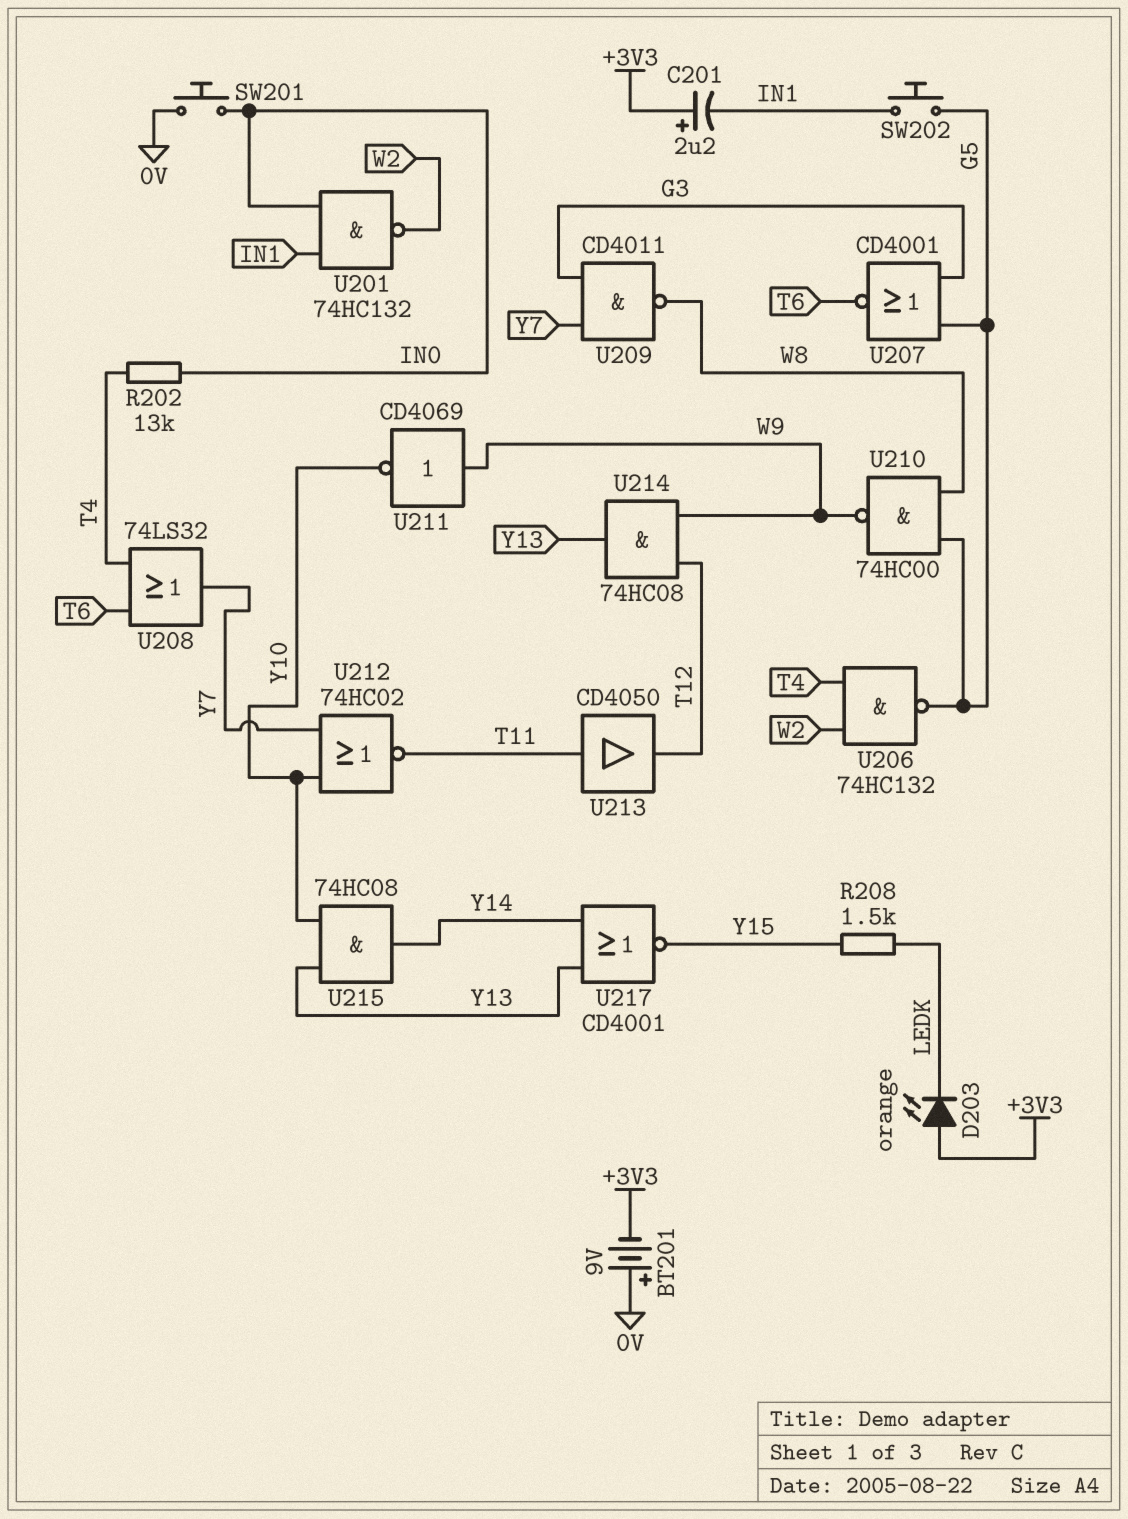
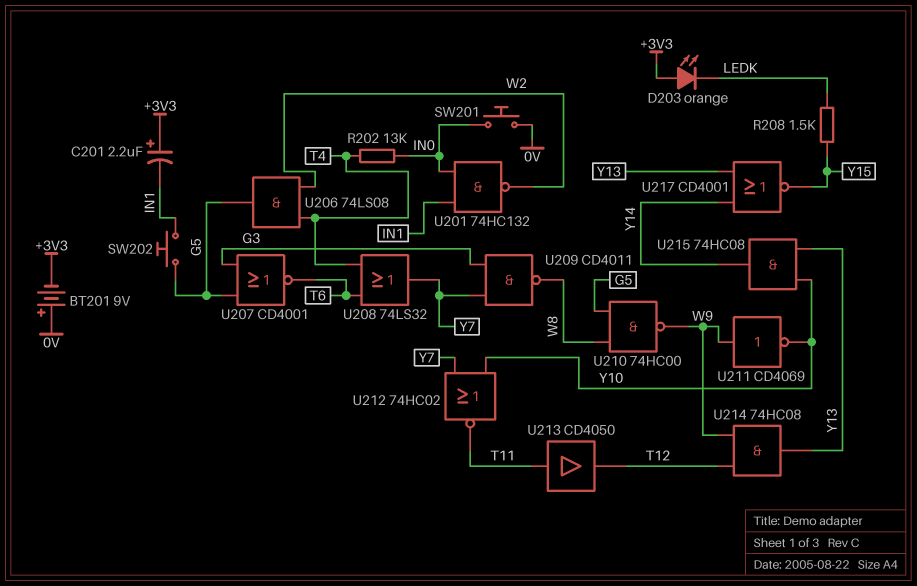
U206: NAND 74HC132 (in T4, in W2, out G5) -> AND 74LS08 (in T4, in W2, out G5)

